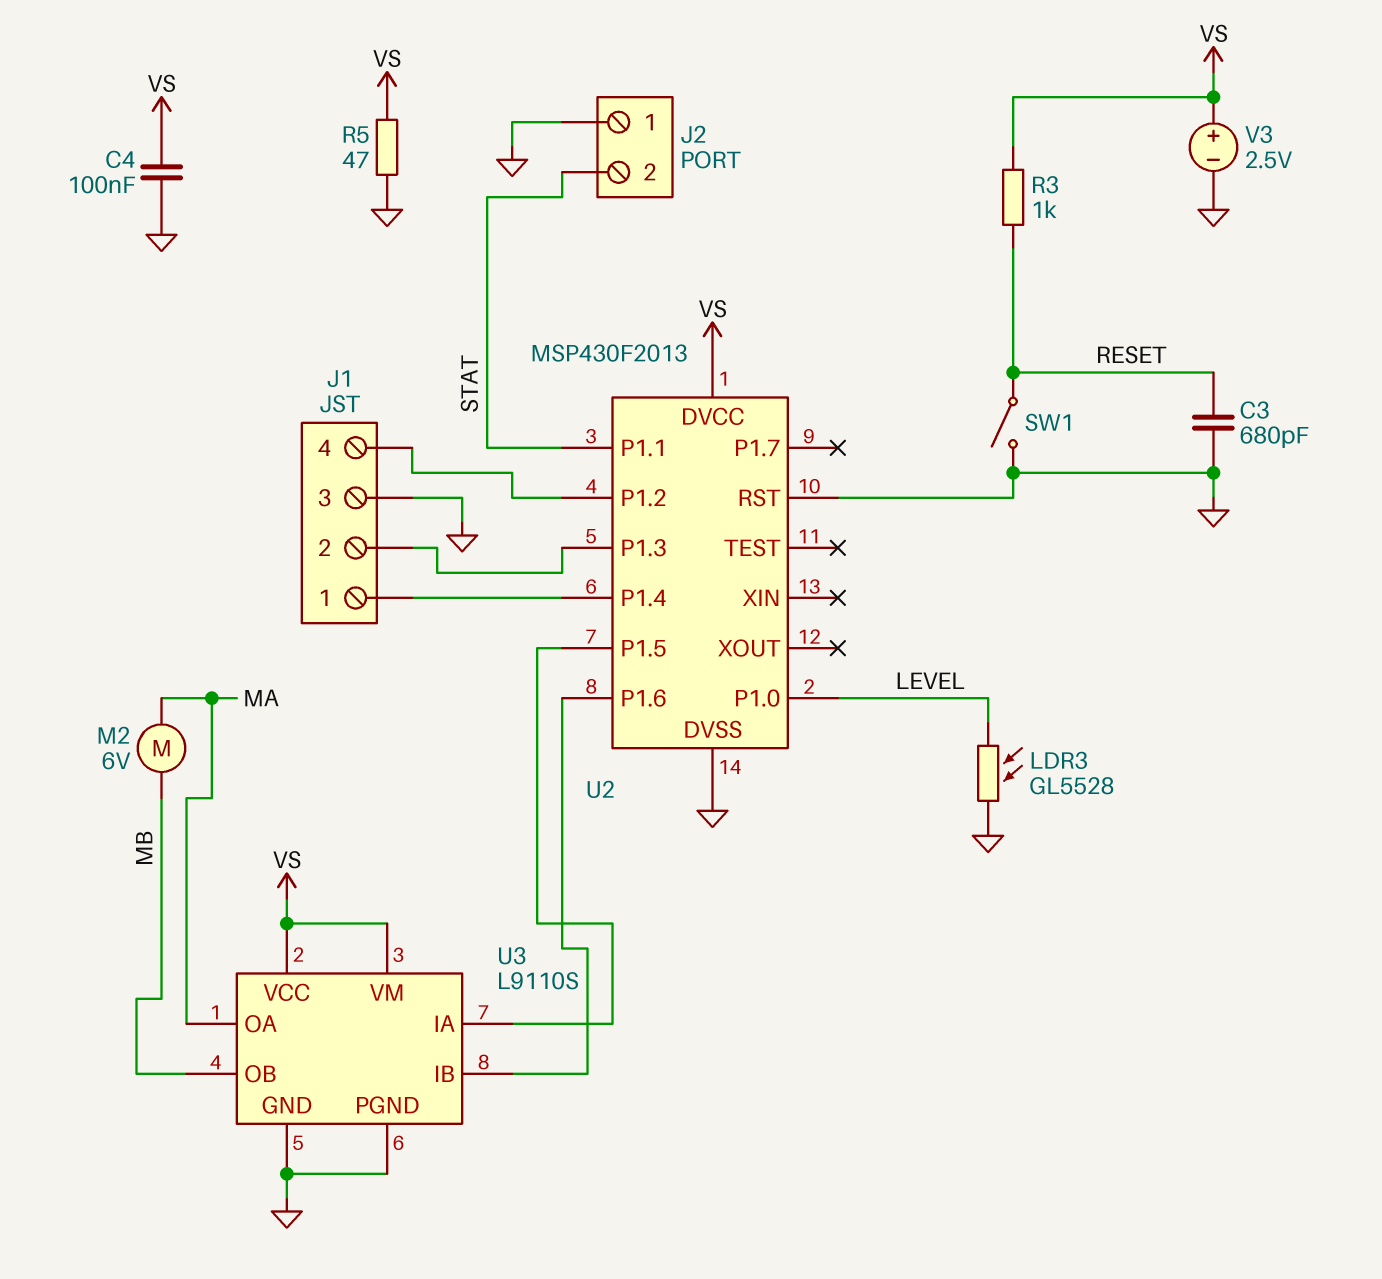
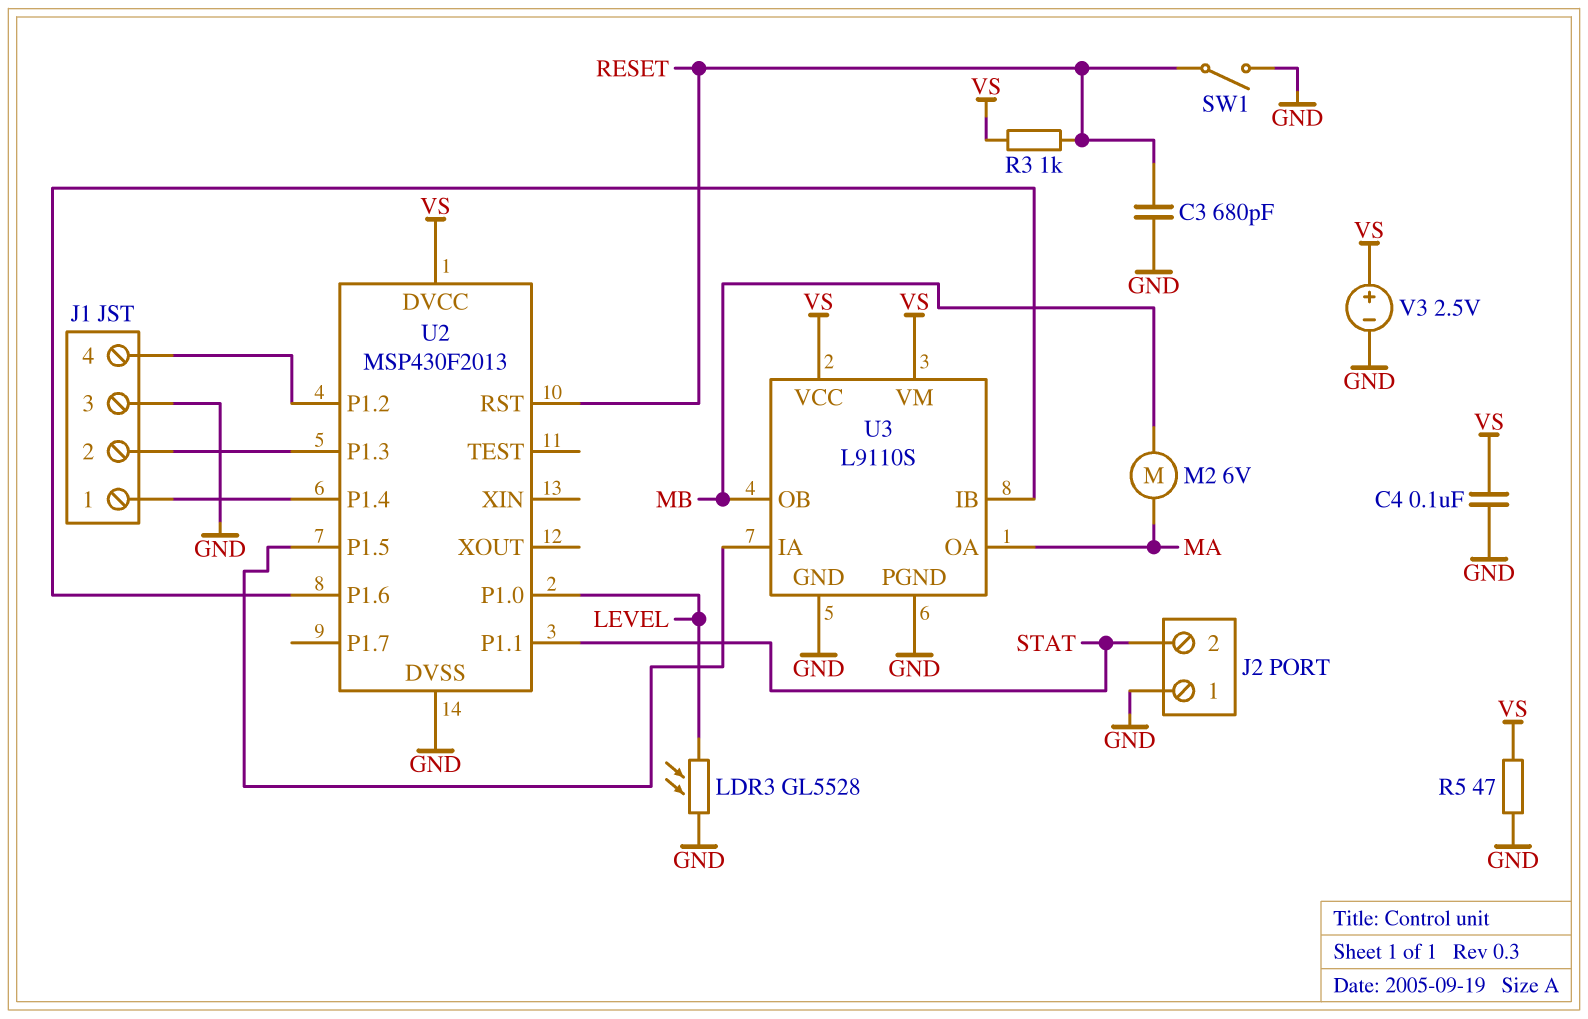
U2 pin RST: GND -> RESET

